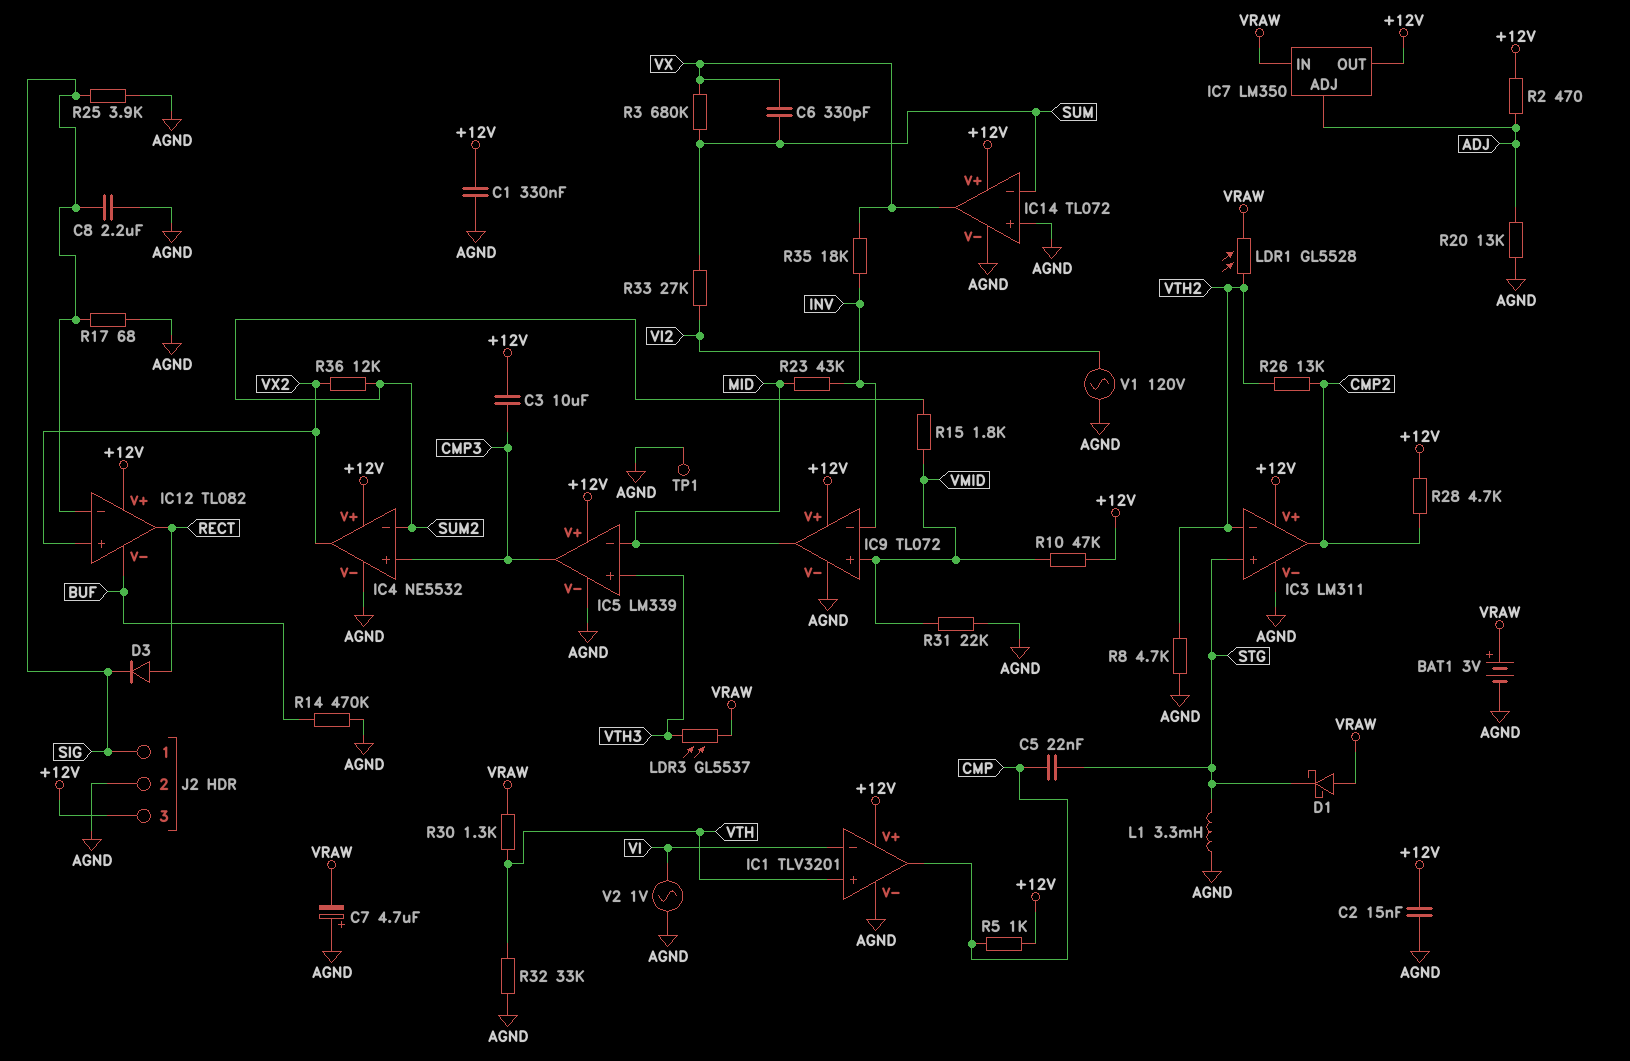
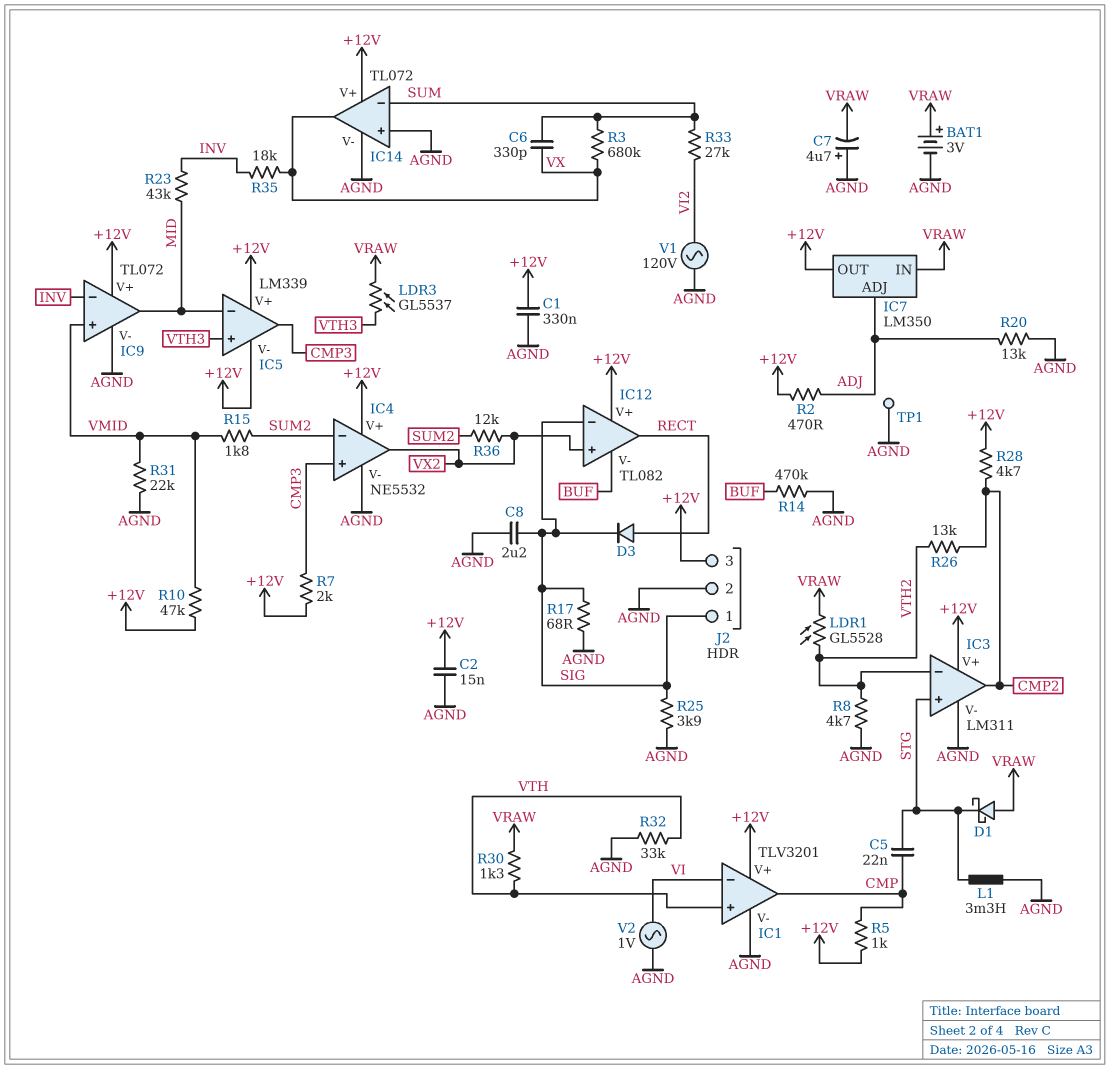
C3: 10uF (+12V, CMP3) -> none
IC5 pin V-: AGND -> +12V
R7: none -> 2k (+12V, CMP3)

